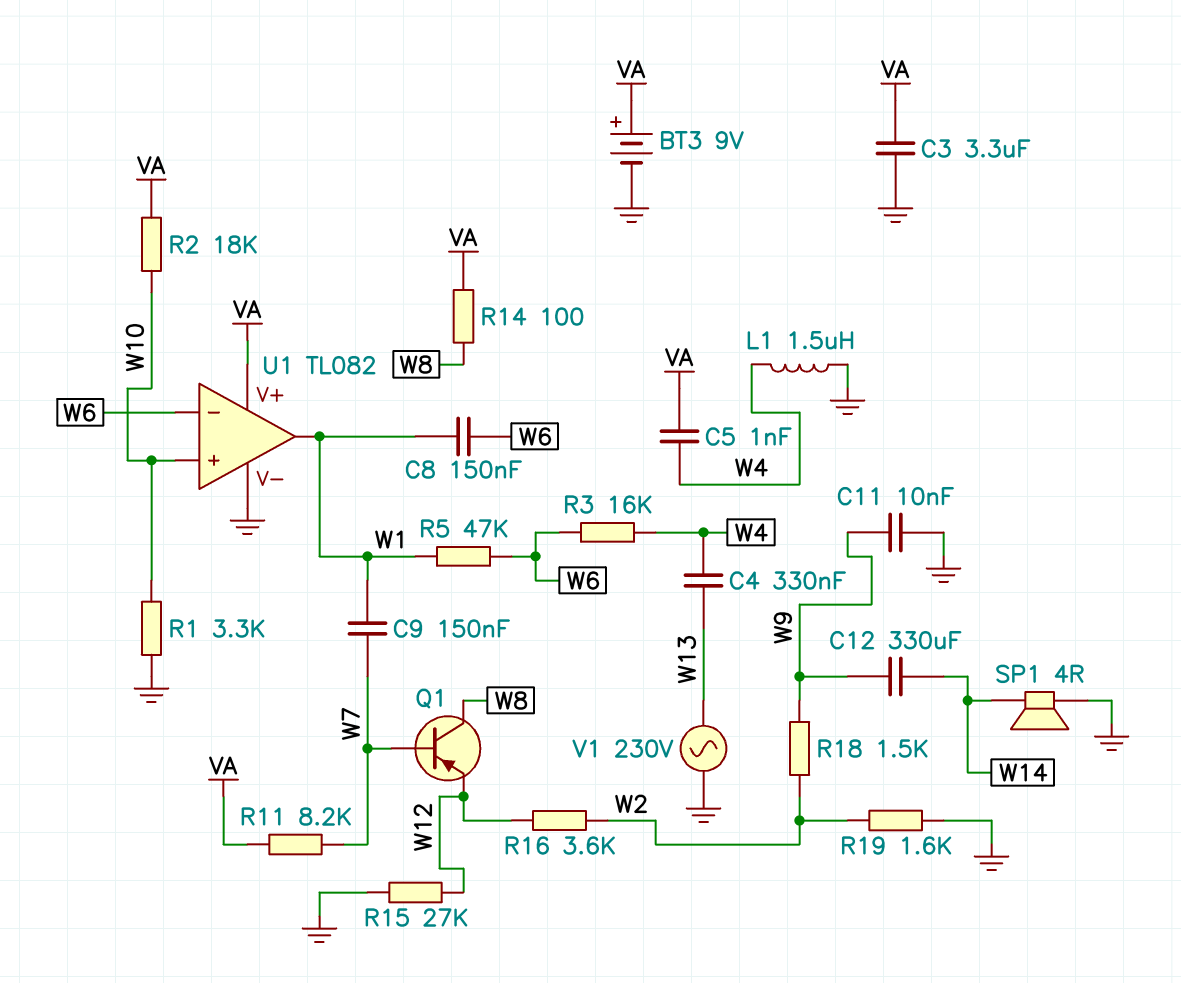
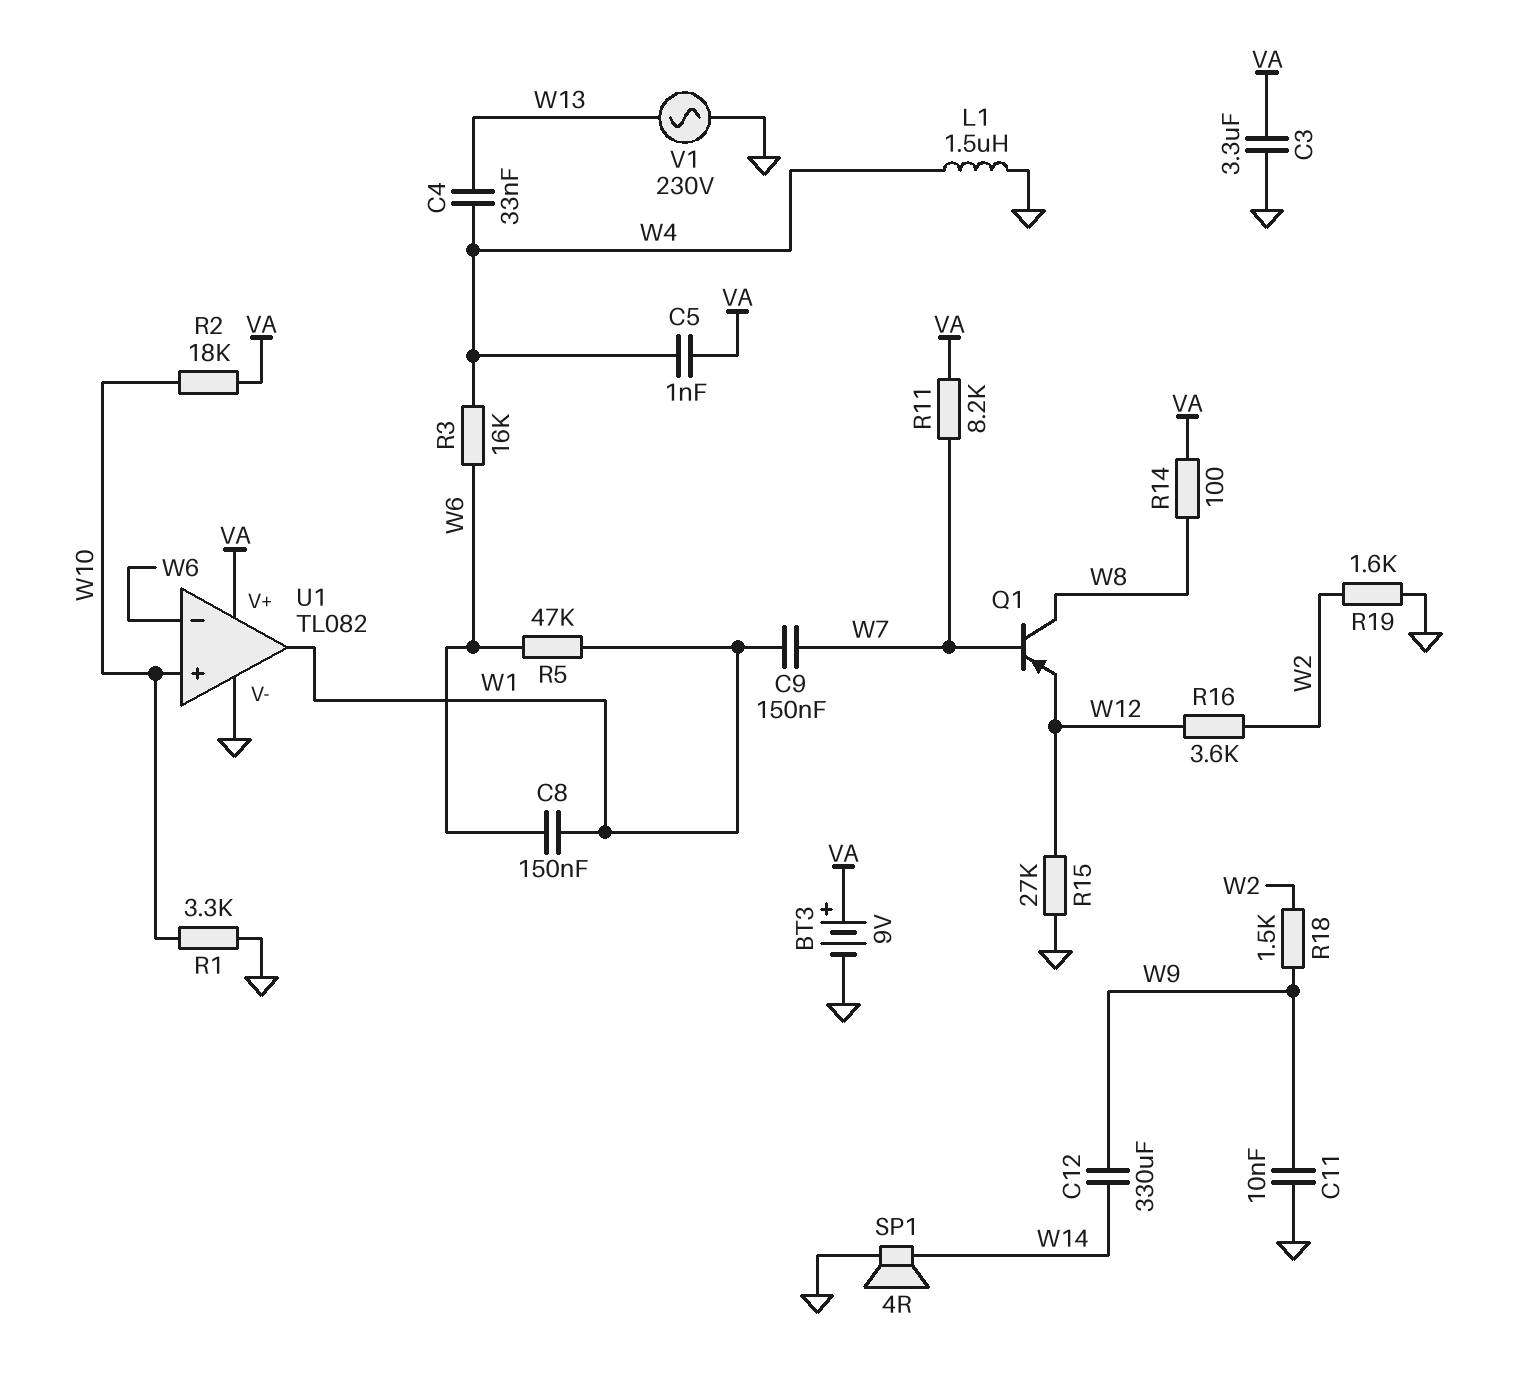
C4: 330nF (W4, W13) -> 33nF (W4, W13)

